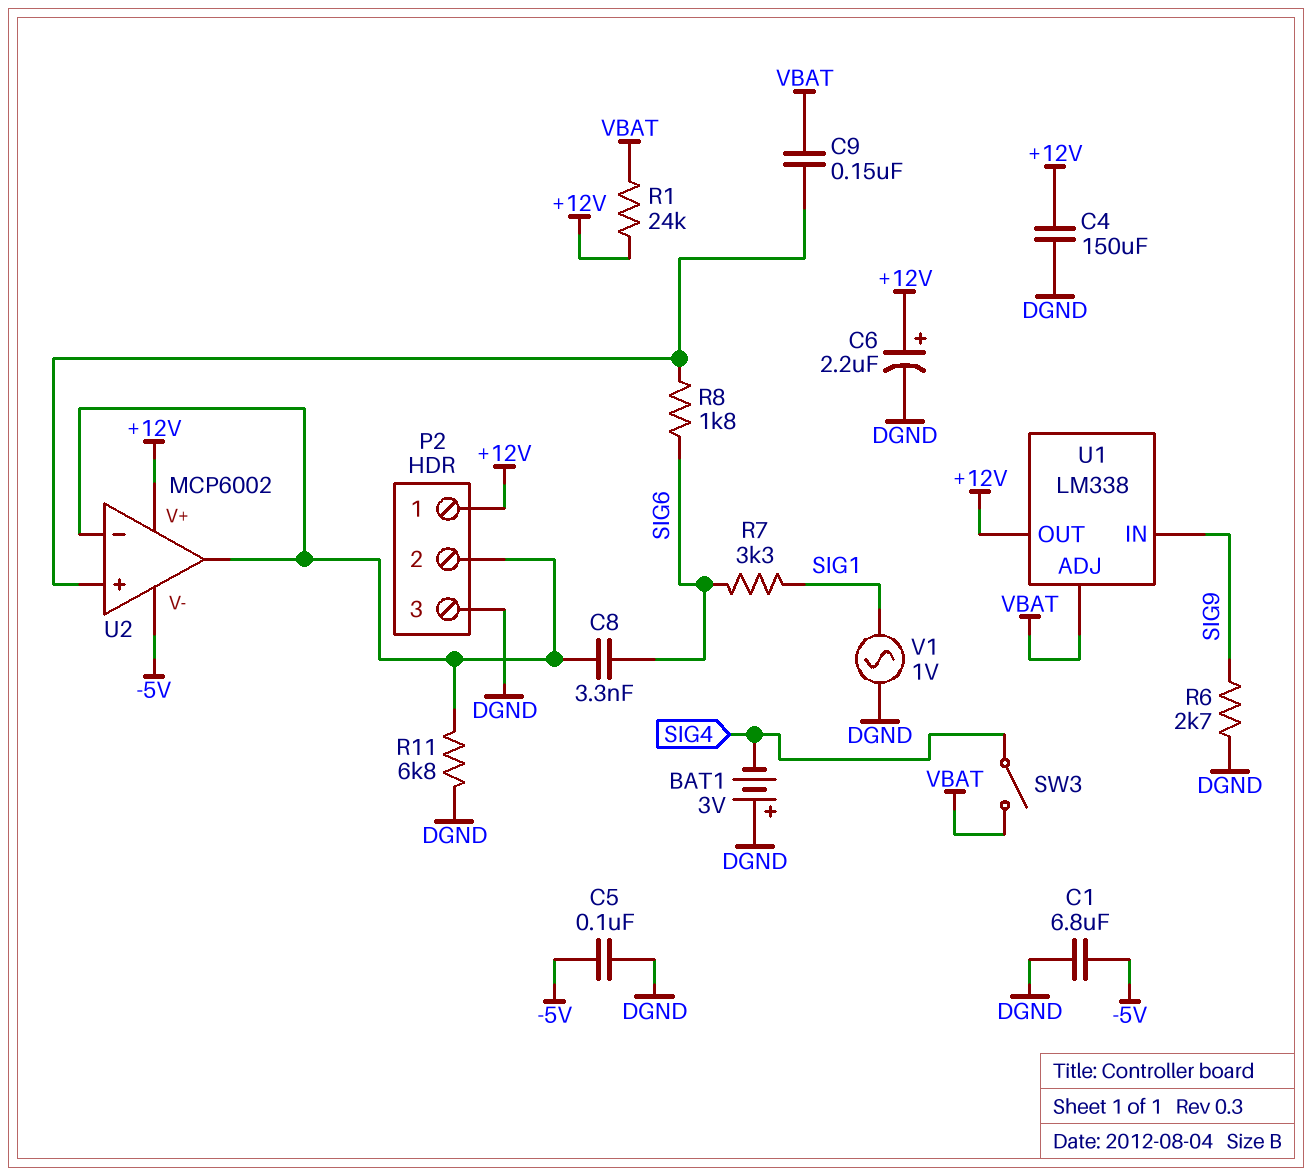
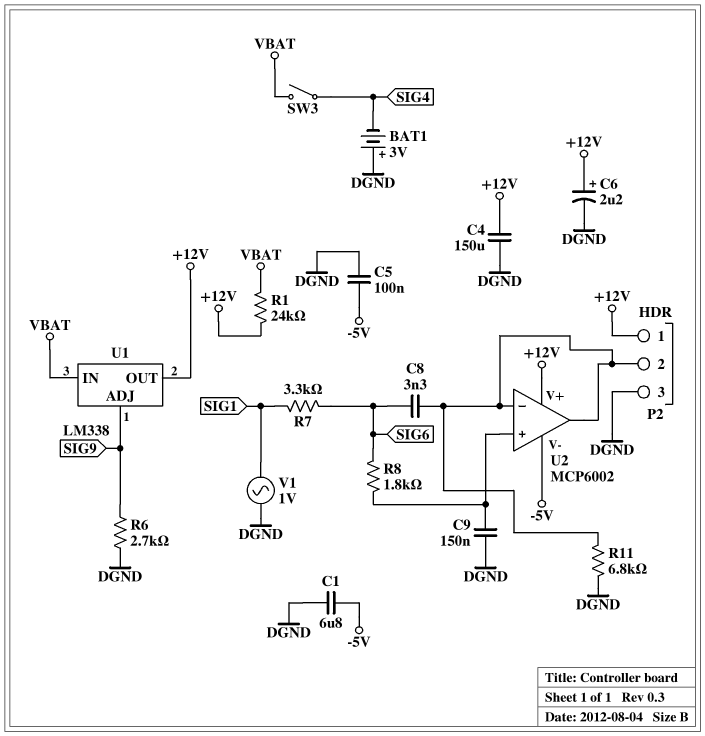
C9: 150nF (U2/in+, VBAT) -> 150nF (DGND, U2/in+)
U1 pin ADJ: VBAT -> SIG9
U1 pin IN: SIG9 -> VBAT

